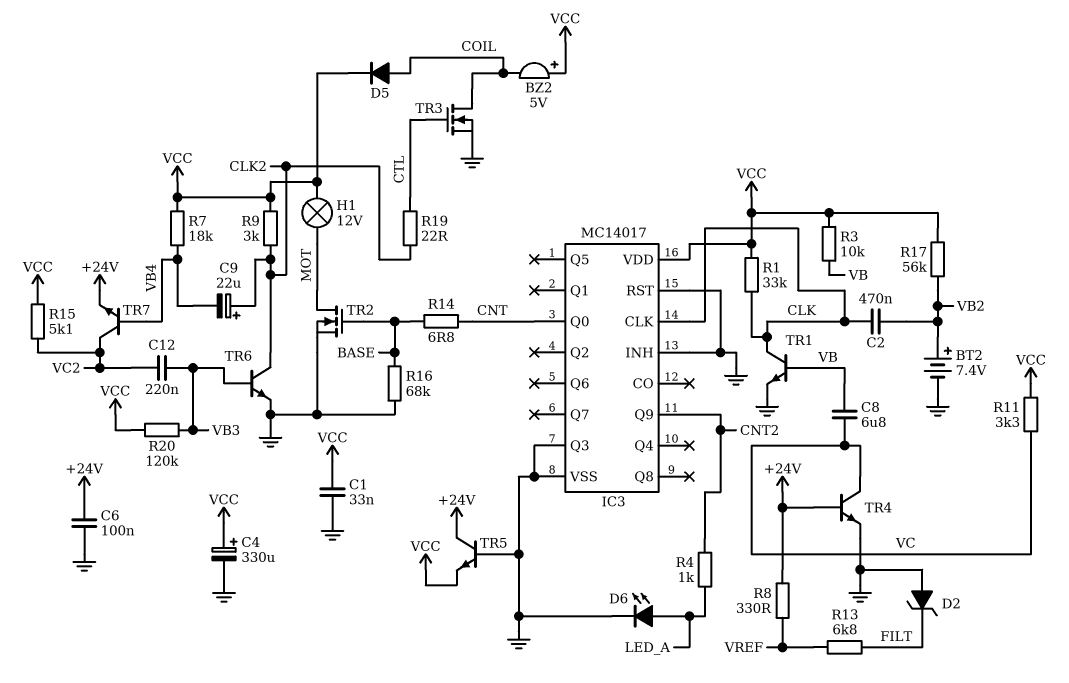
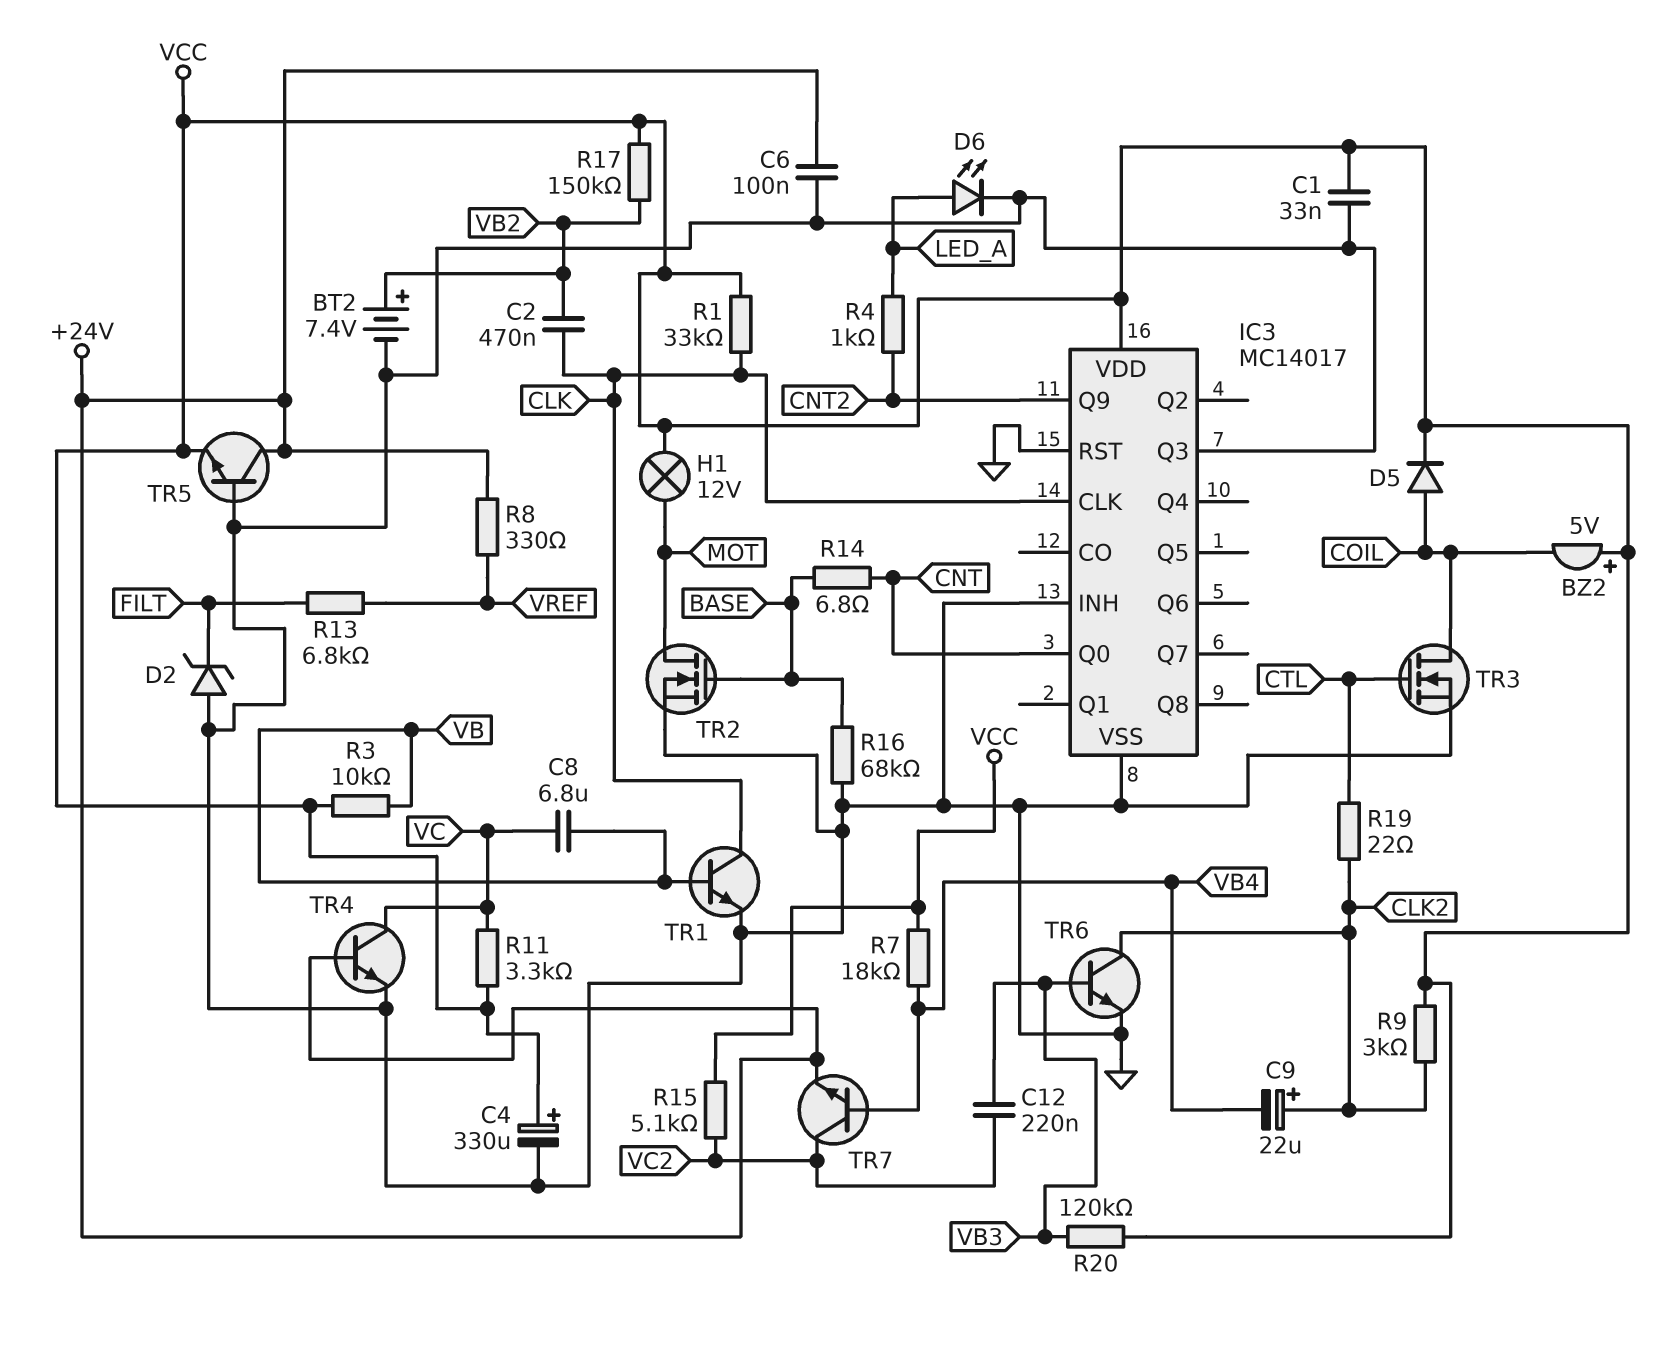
R17: 56k (VB2, VCC) -> 150k (VB2, VCC)

